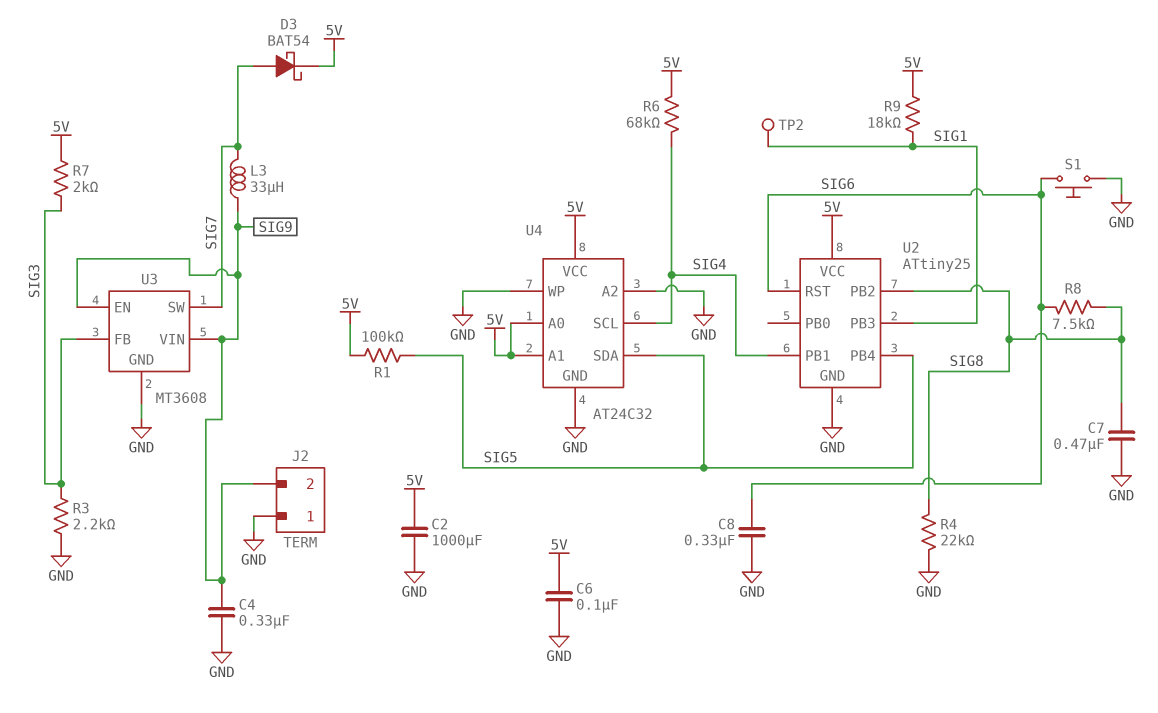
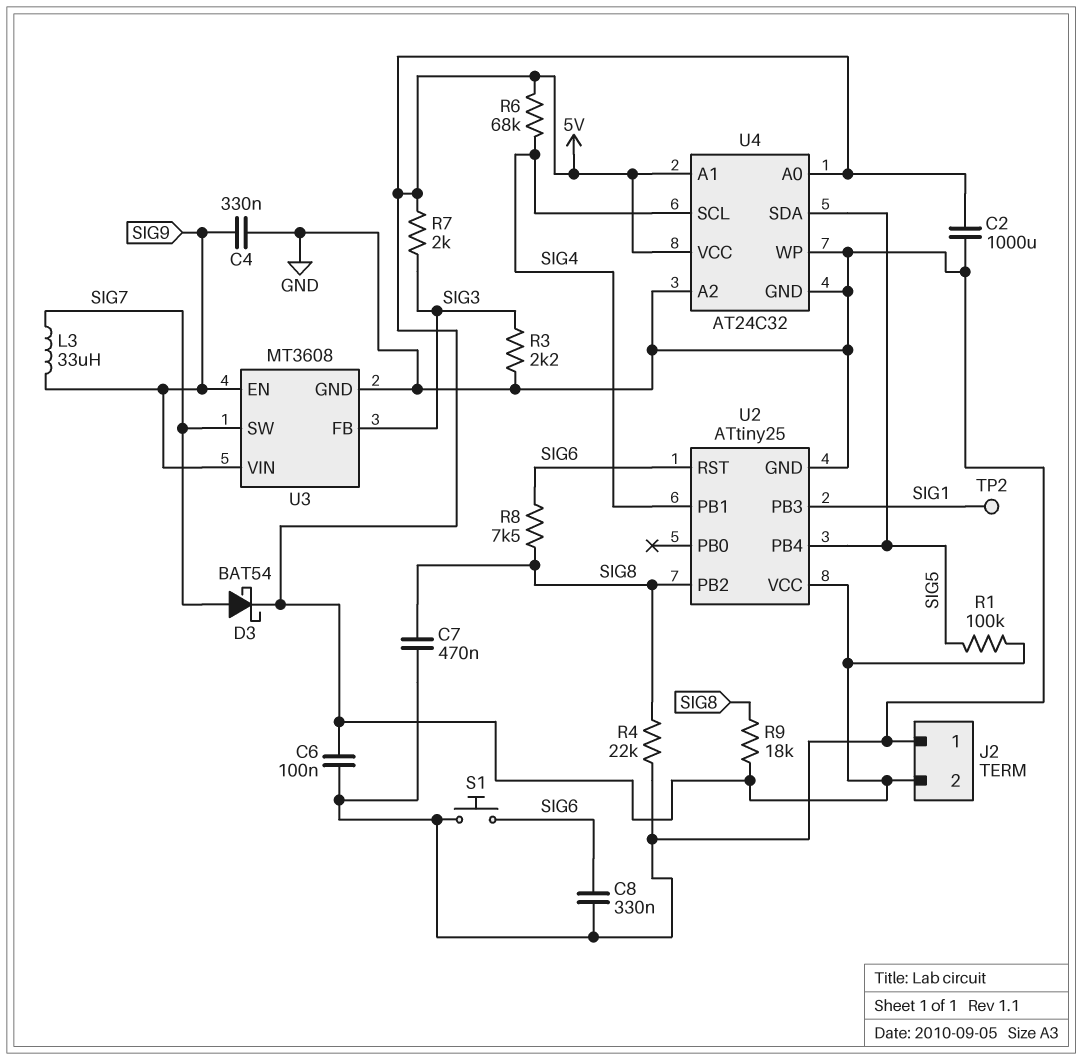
J2 pin 2: SIG9 -> 5V
R9: 18k (5V, SIG1) -> 18k (5V, SIG8)

